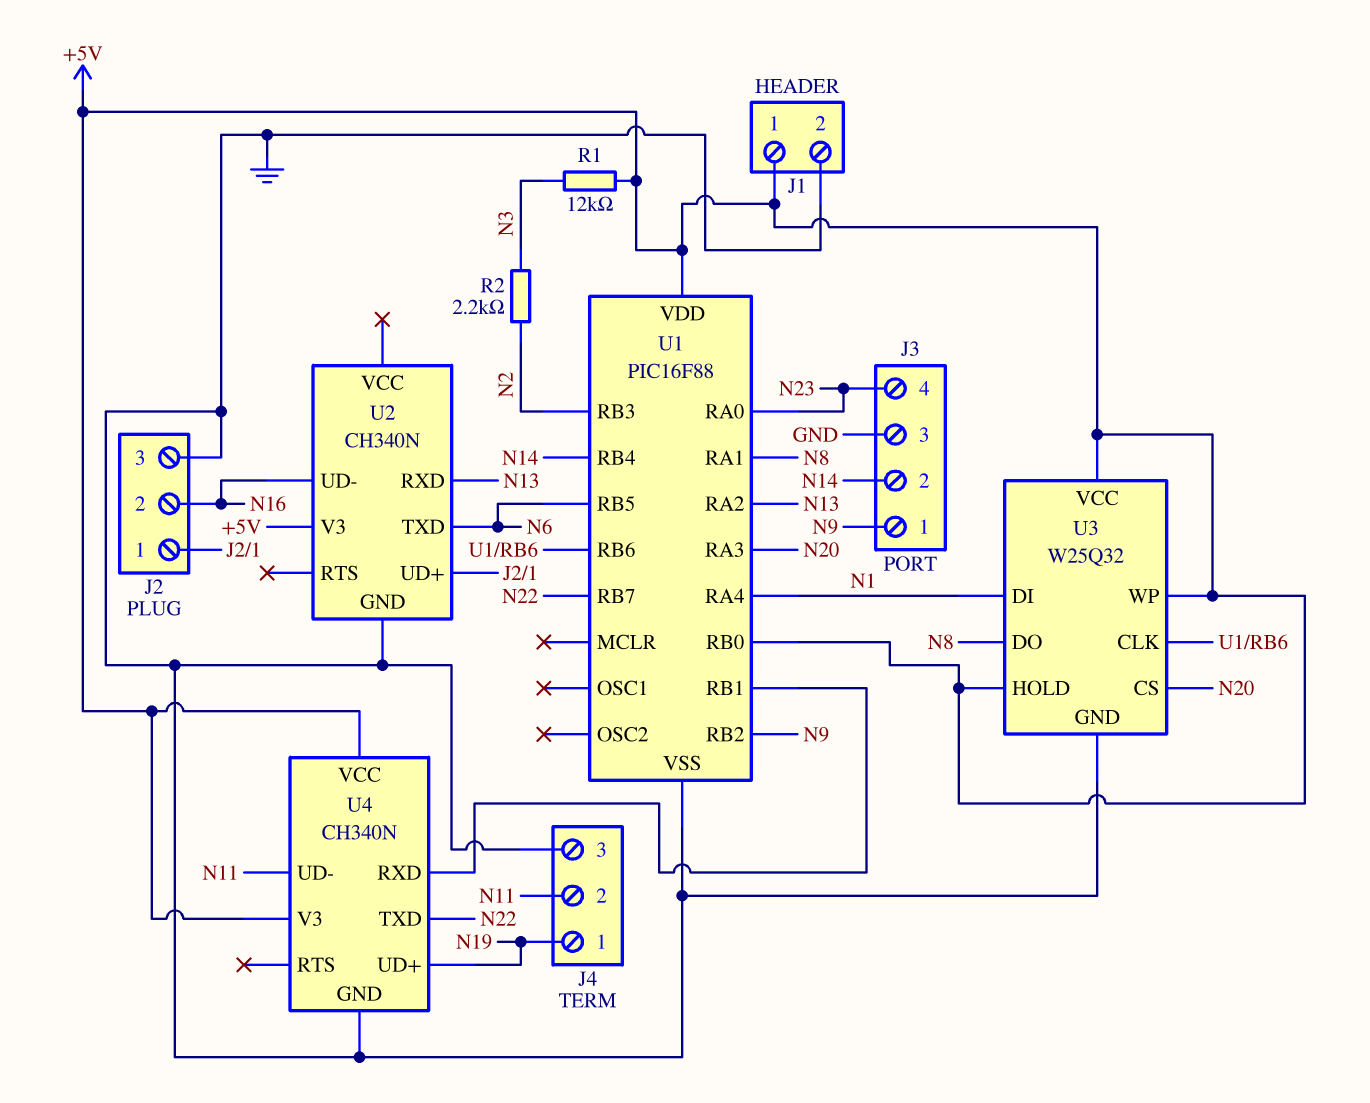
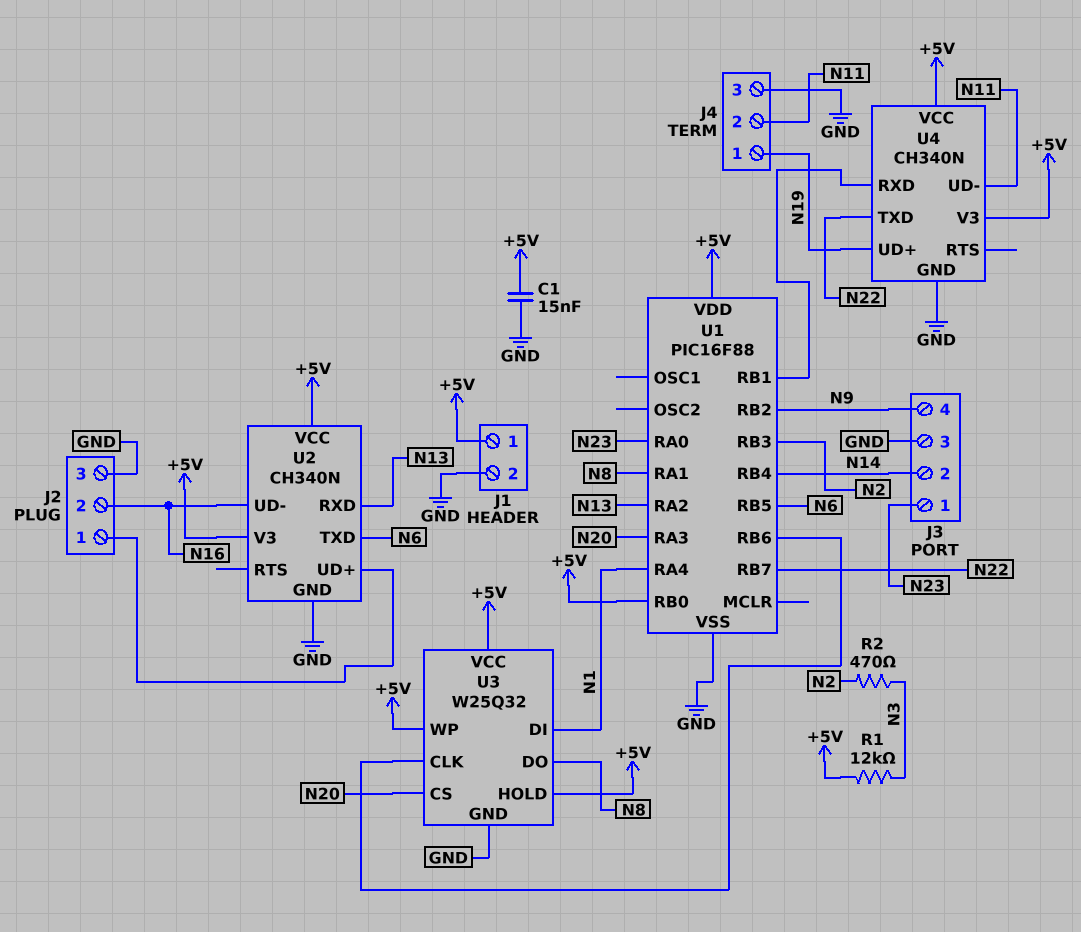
C1: none -> 15nF (+5V, GND)
J3 pin 1: N9 -> N23
J3 pin 4: N23 -> N9
R2: 2.2k (N2, N3) -> 470 (N2, N3)
U2 pin VCC: none -> +5V

